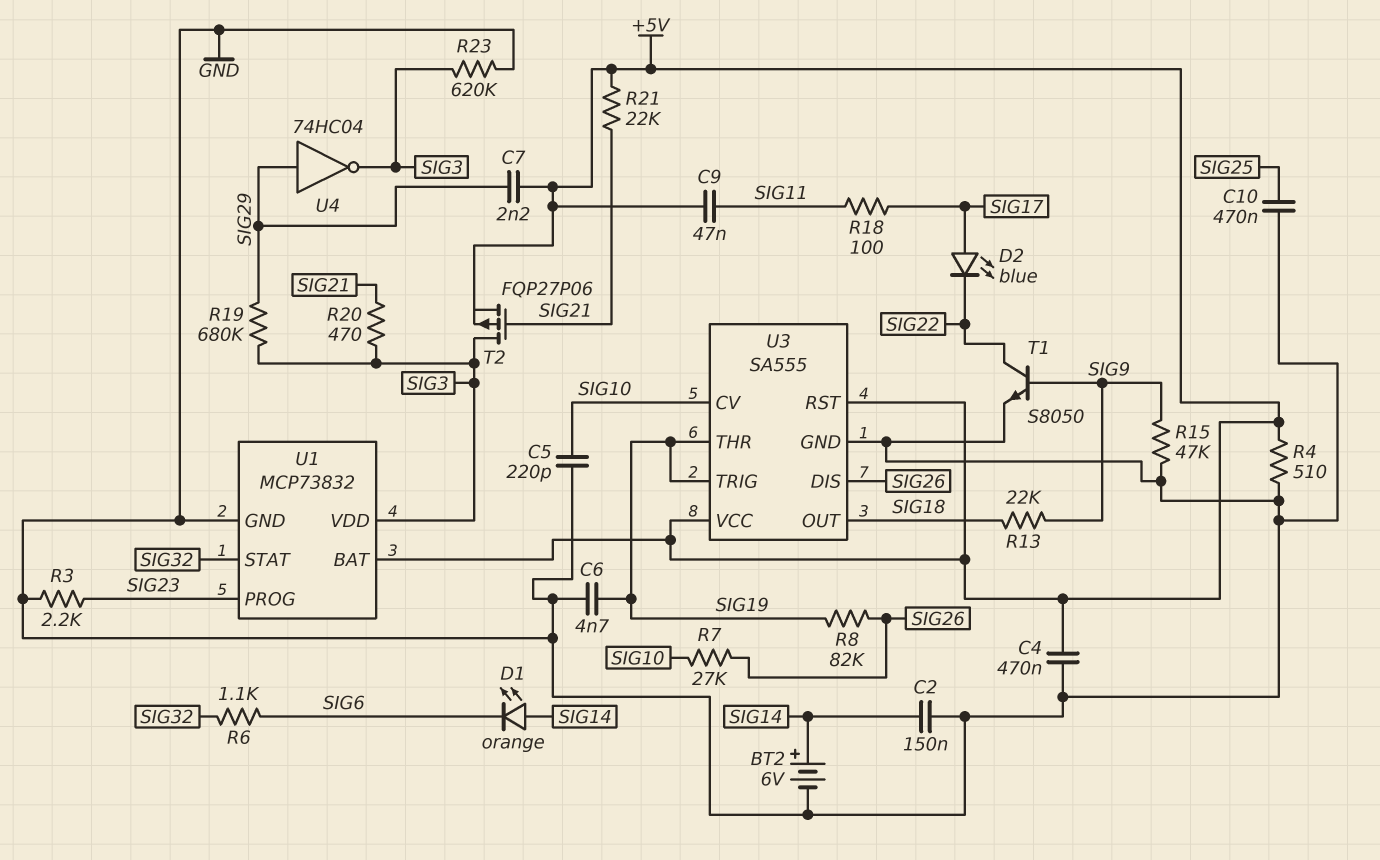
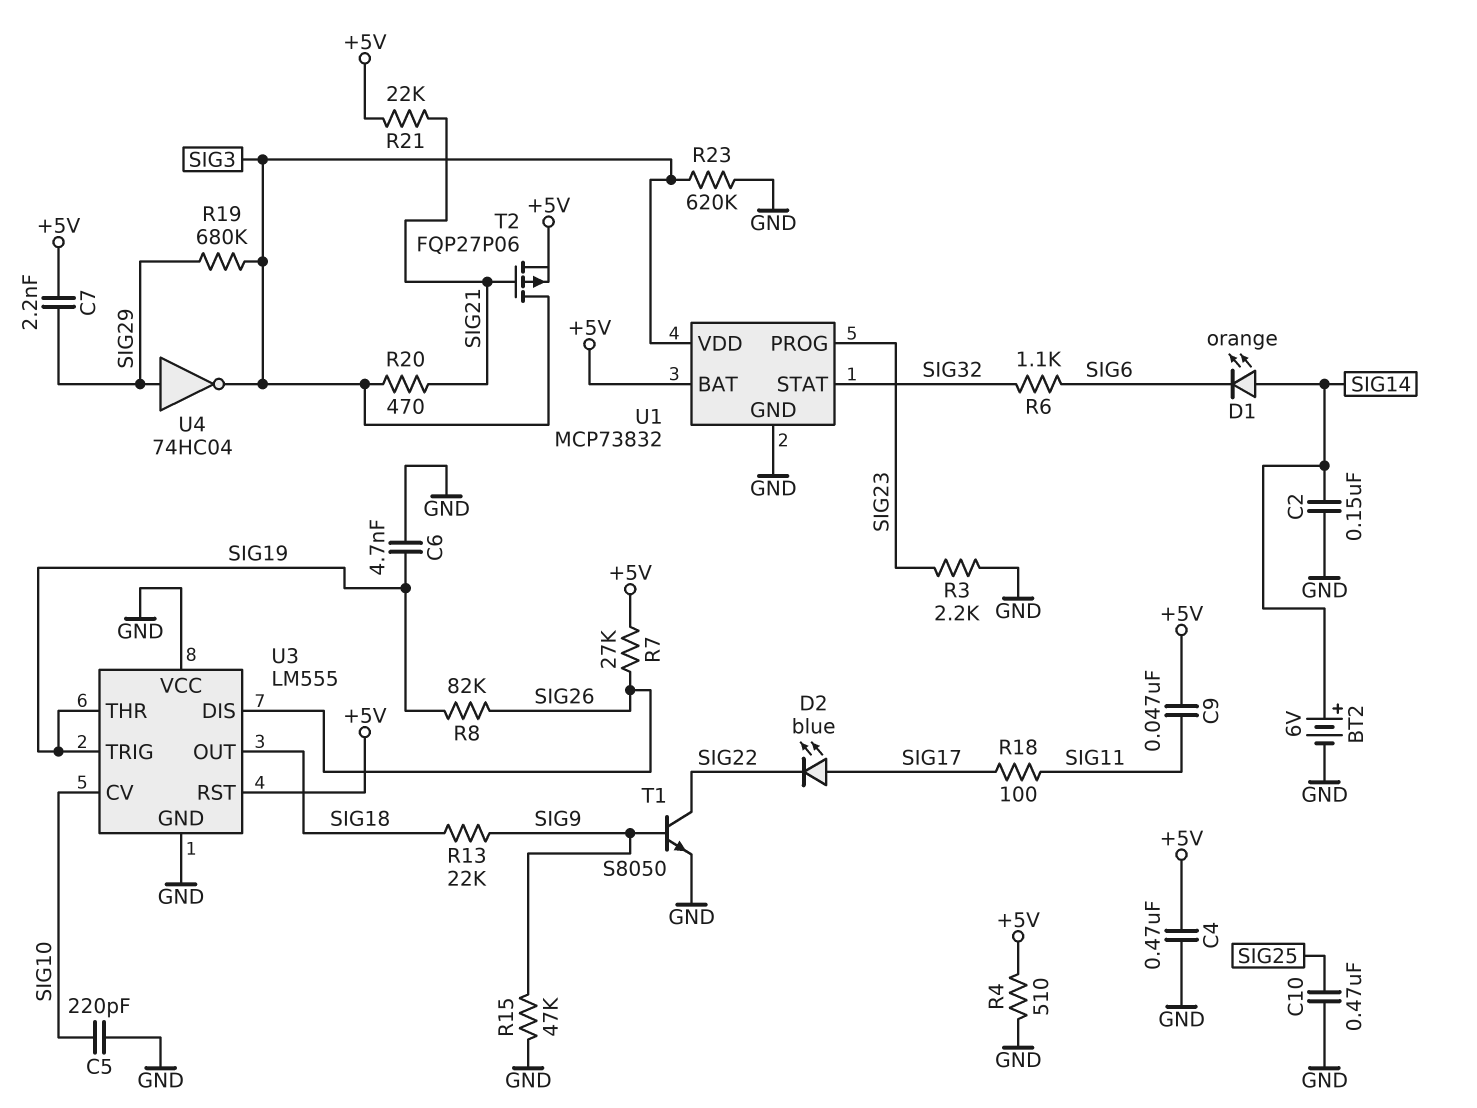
R7: 27k (SIG10, SIG26) -> 27k (+5V, SIG26)
U3: SA555 -> LM555
U3 pin VCC: +5V -> GND

